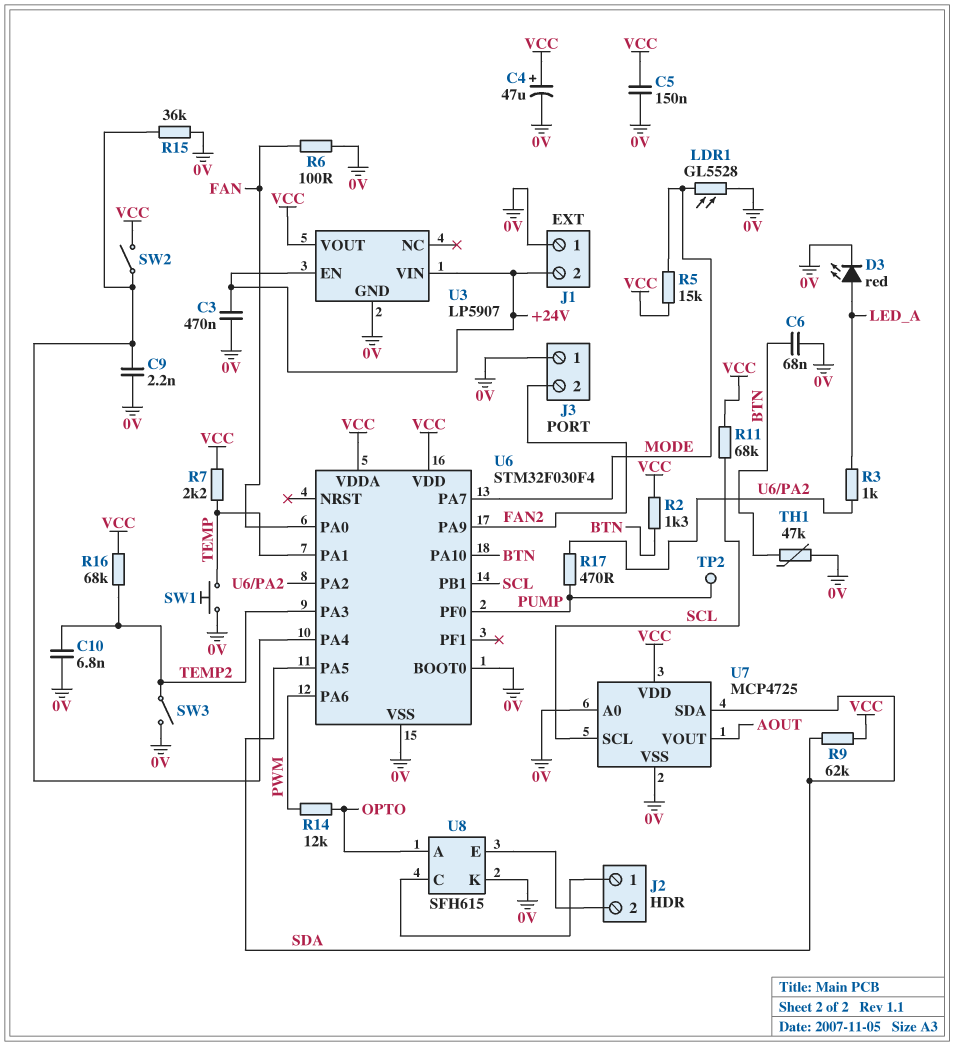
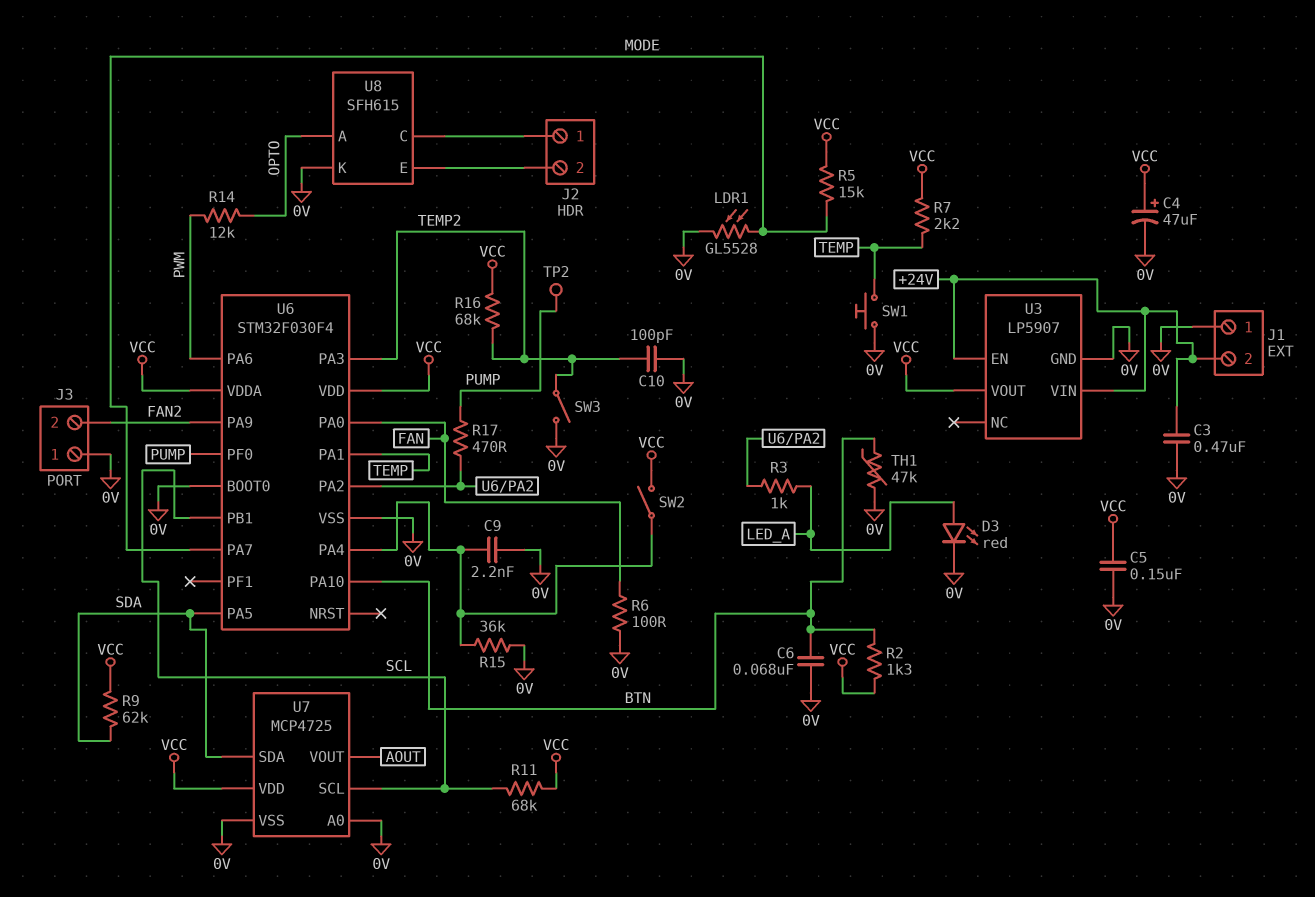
C10: 6.8nF (0V, TEMP2) -> 100pF (0V, TEMP2)

